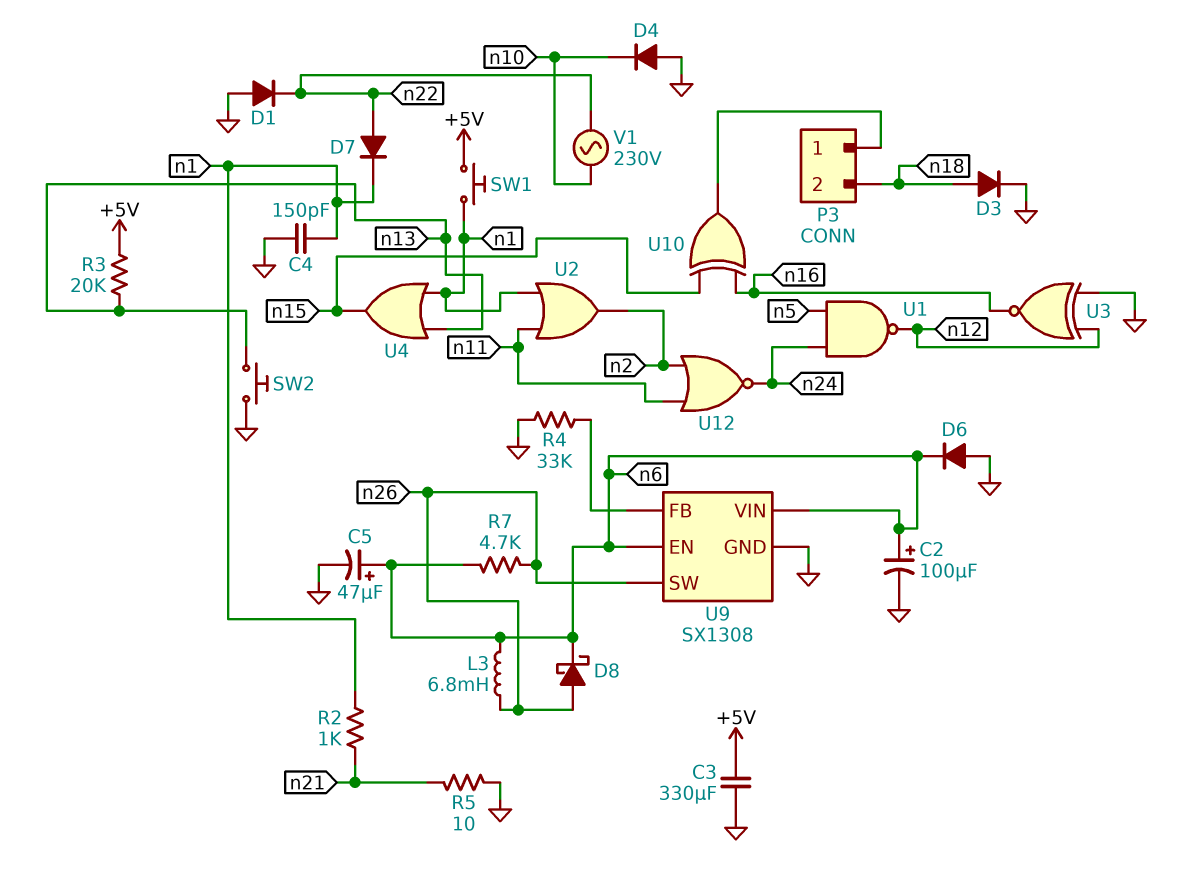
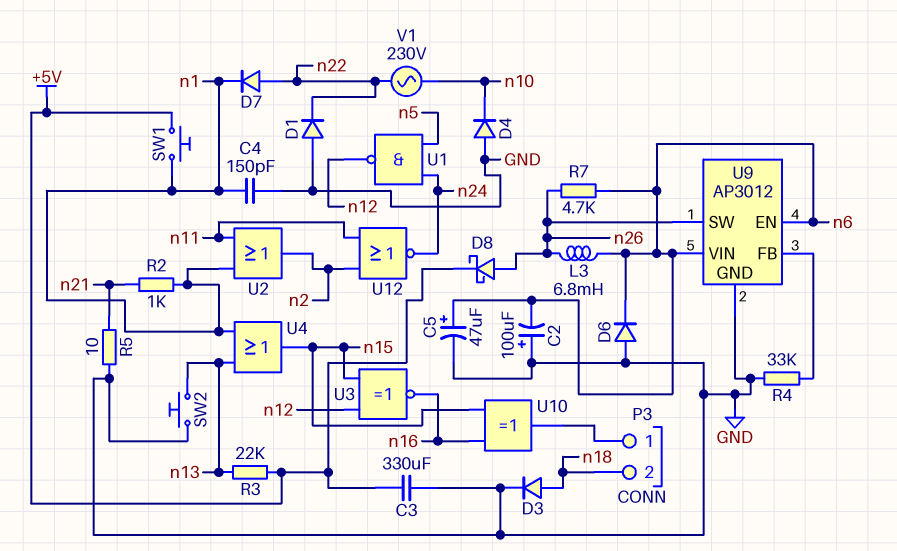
C2: 100uF (plus n6, minus GND) -> 100uF (plus GND, minus n6)
D8: schottky (A n26, K n6) -> schottky (A n26, K +5V)
R3: 20k (+5V, n13) -> 22k (+5V, n13)
U3: XNOR (in GND, in n12, out n16) -> XNOR (in n12, in n15, out n16)
U9: SX1308 -> AP3012

